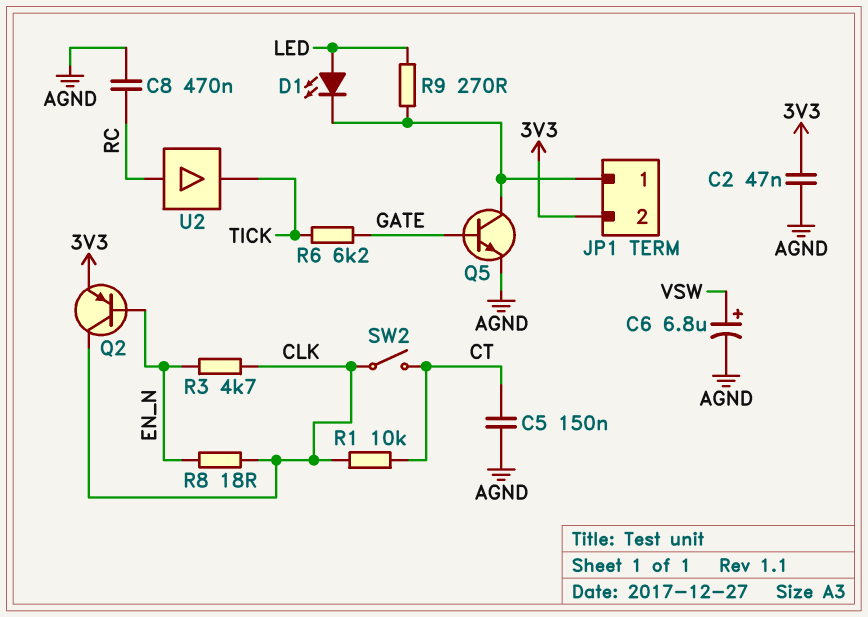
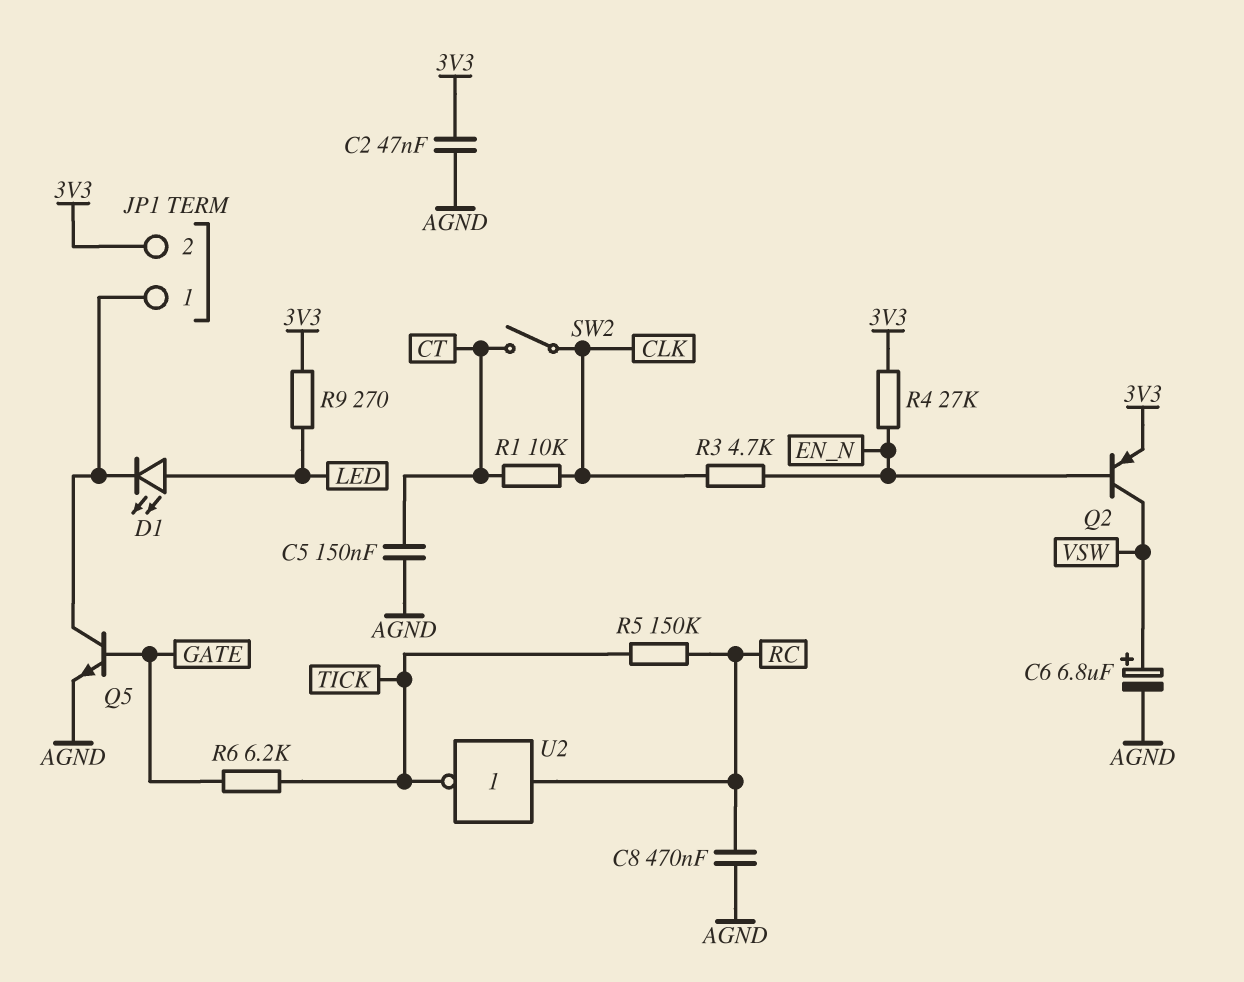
Q2: PNP (B EN_N, C CLK, E 3V3) -> PNP (B EN_N, C VSW, E 3V3)
R4: none -> 27k (3V3, EN_N)
R5: none -> 150k (RC, TICK)
R8: 18 (CLK, EN_N) -> none
R9: 270 (JP1/1, LED) -> 270 (3V3, LED)
U2: buffer (in RC, out TICK) -> NOT (in RC, out TICK)

